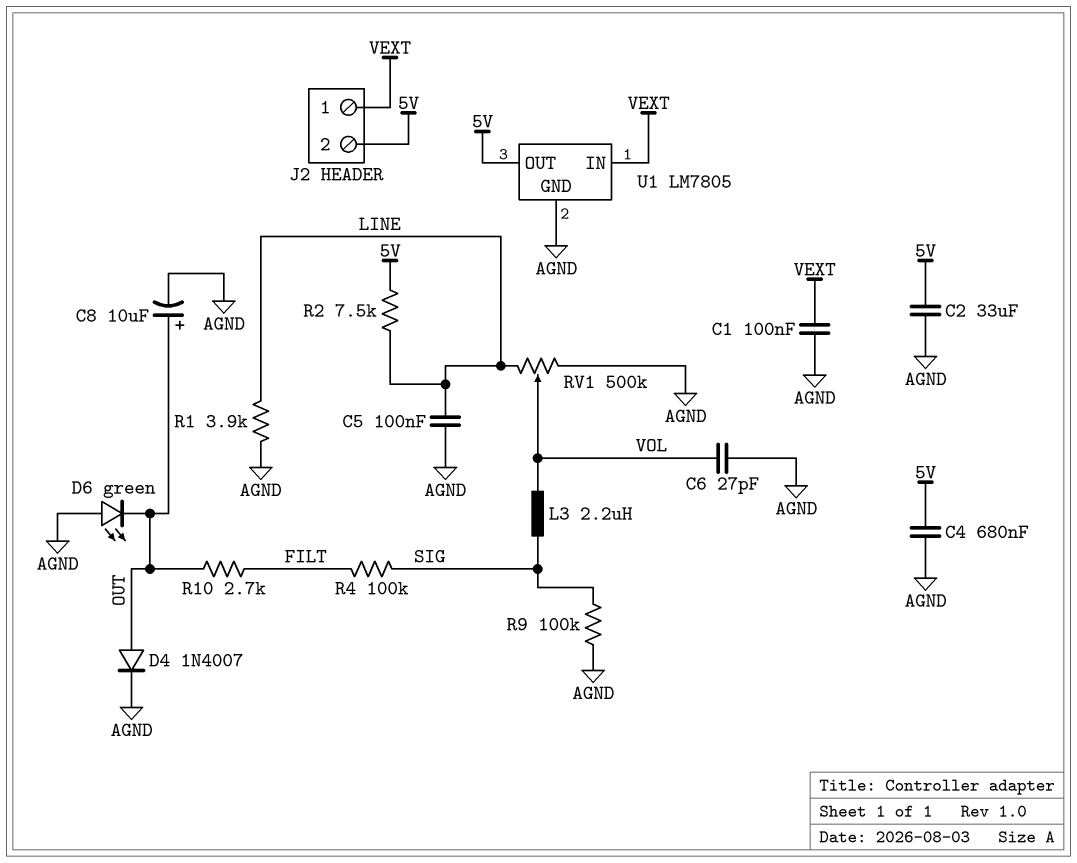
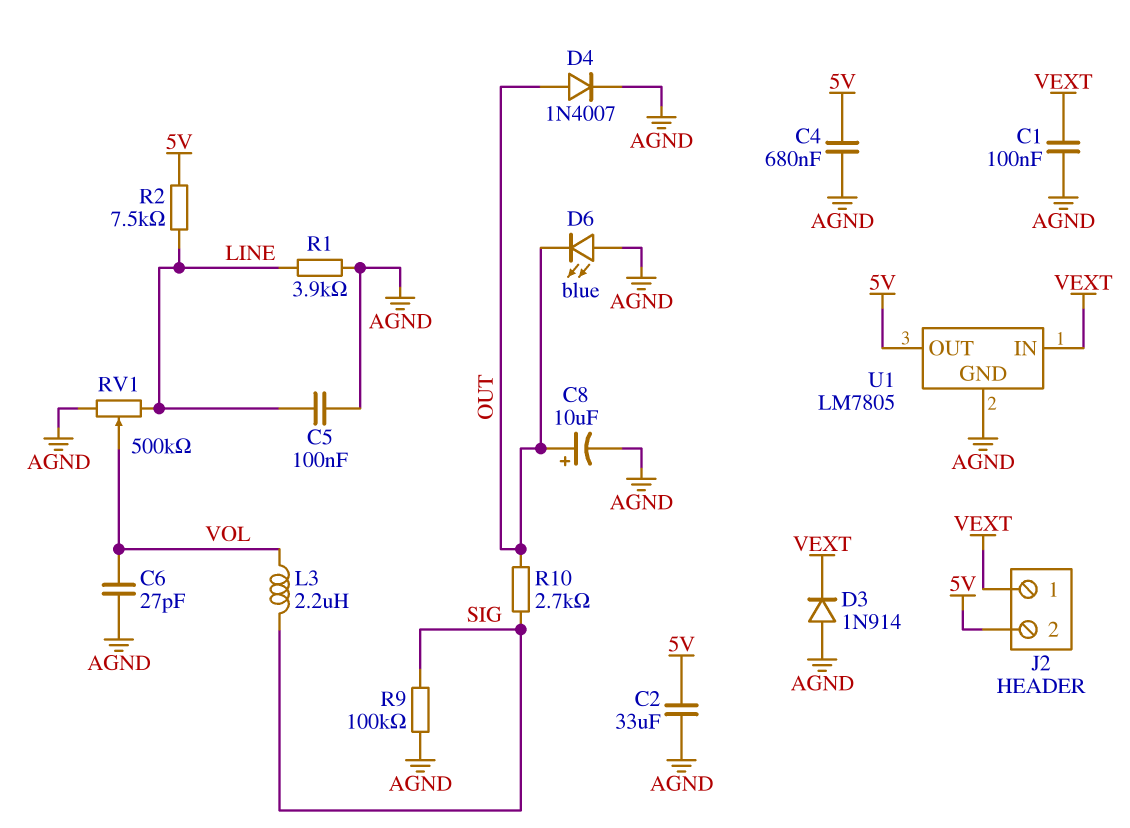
D3: none -> diode 1N914 (A AGND, K VEXT)
D6: LED green (A AGND, K OUT) -> LED blue (A AGND, K OUT)
R4: 100k (FILT, SIG) -> none
R10: 2.7k (FILT, OUT) -> 2.7k (OUT, SIG)

